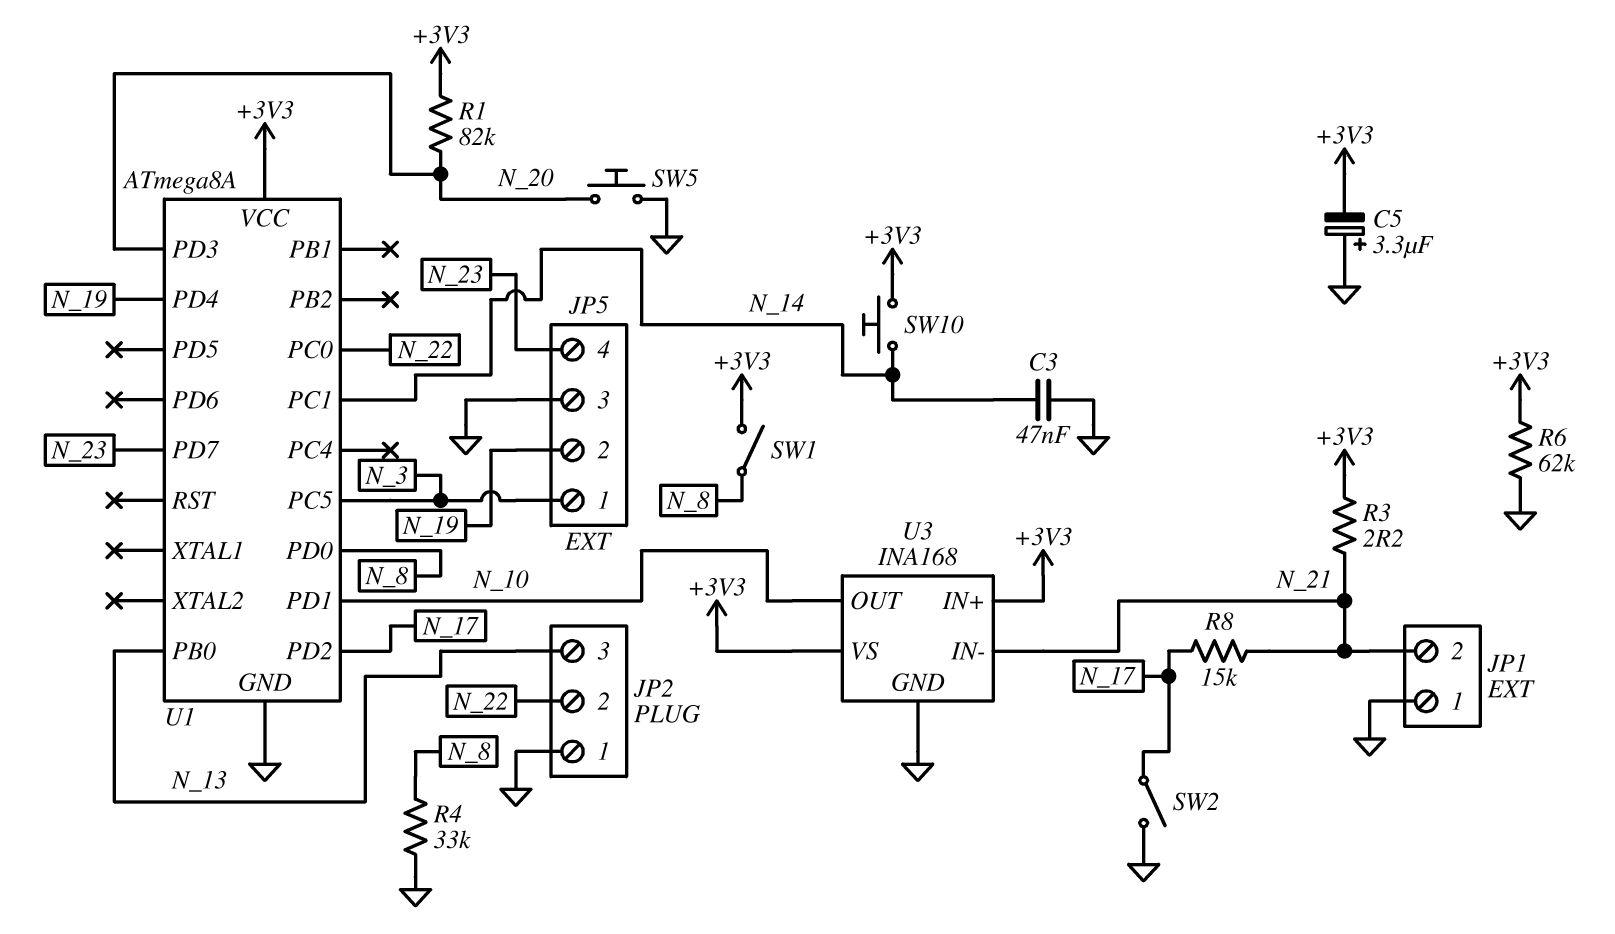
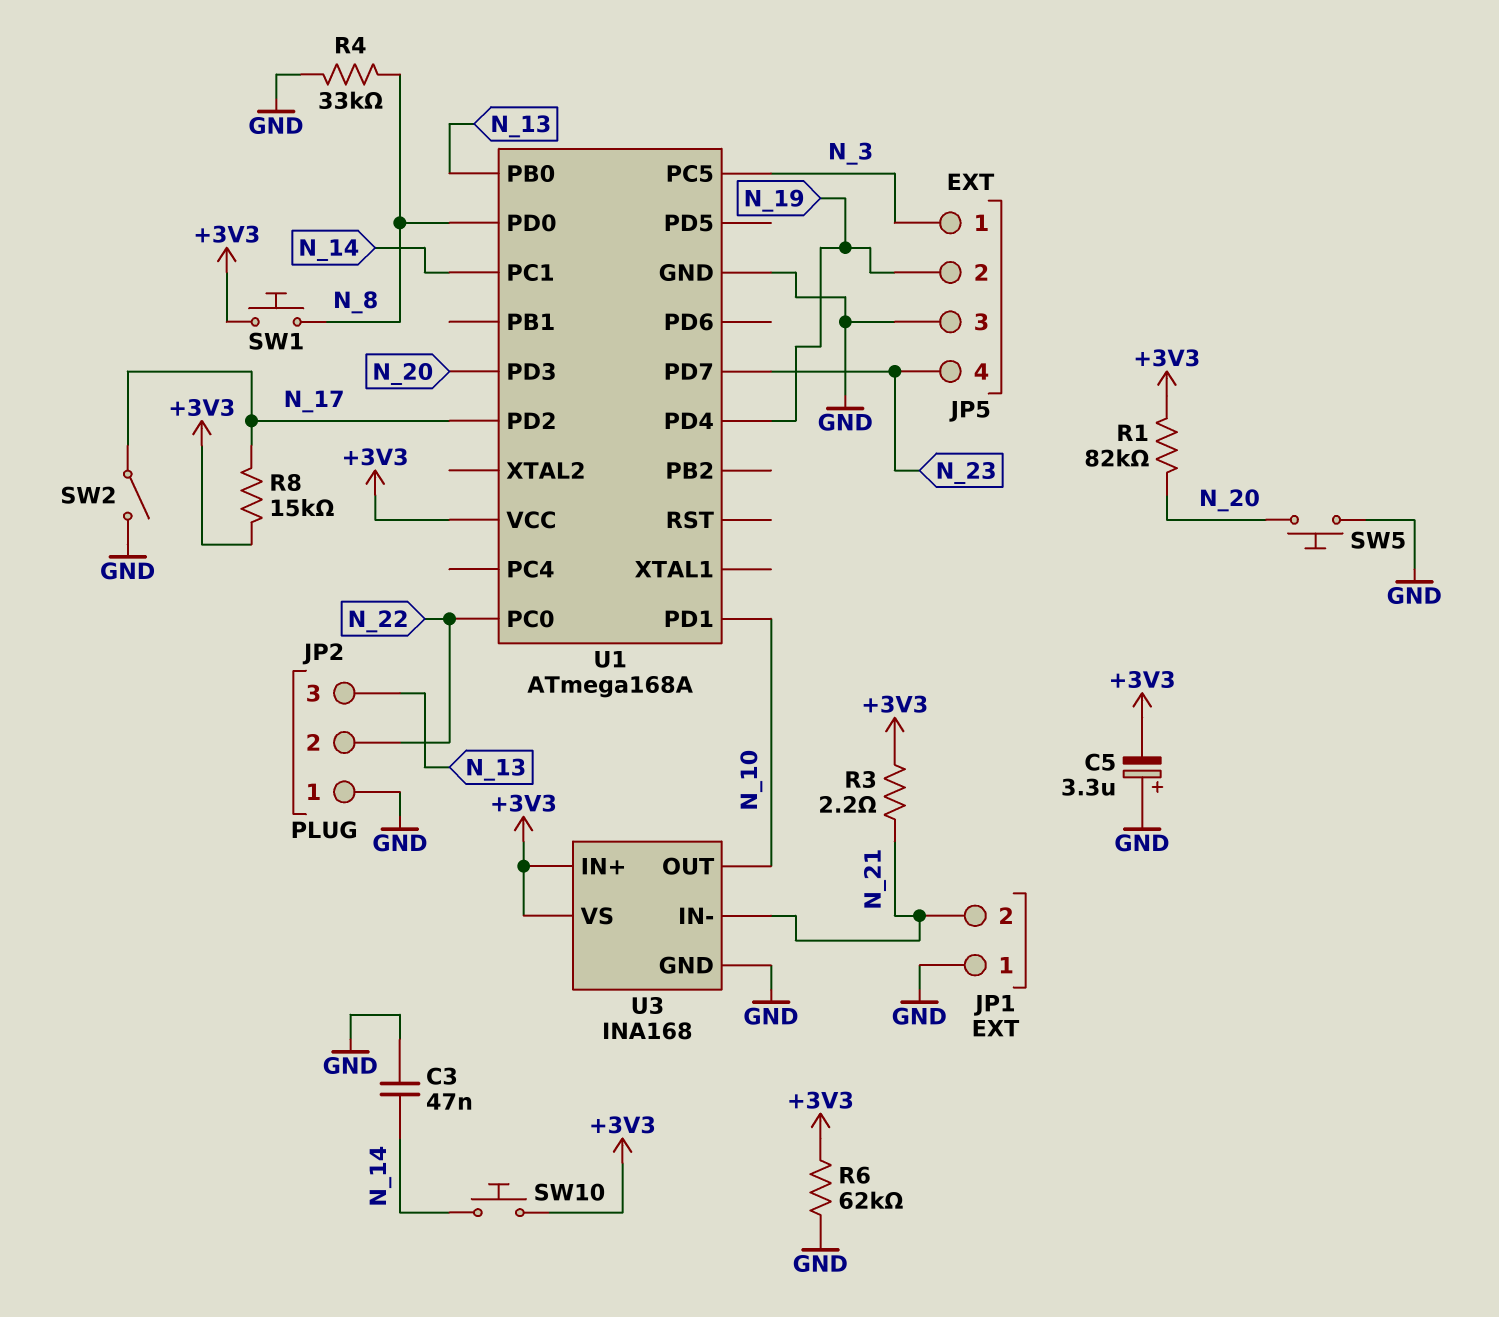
R8: 15k (N_17, N_21) -> 15k (+3V3, N_17)
SW1: switch (+3V3, N_8) -> button (+3V3, N_8)
U1: ATmega8A -> ATmega168A

